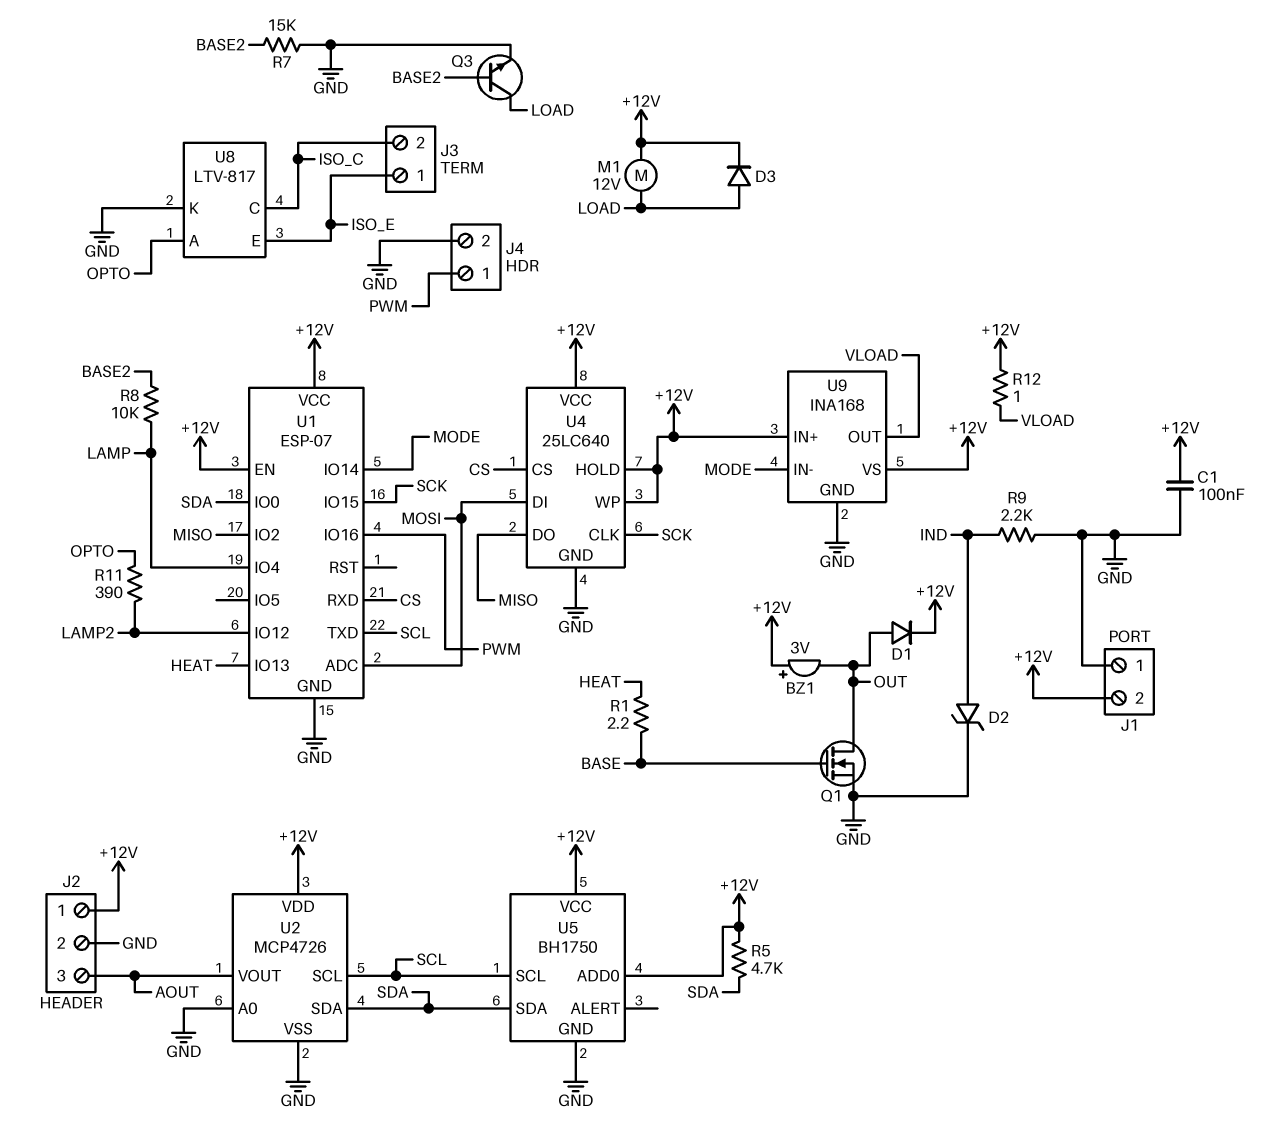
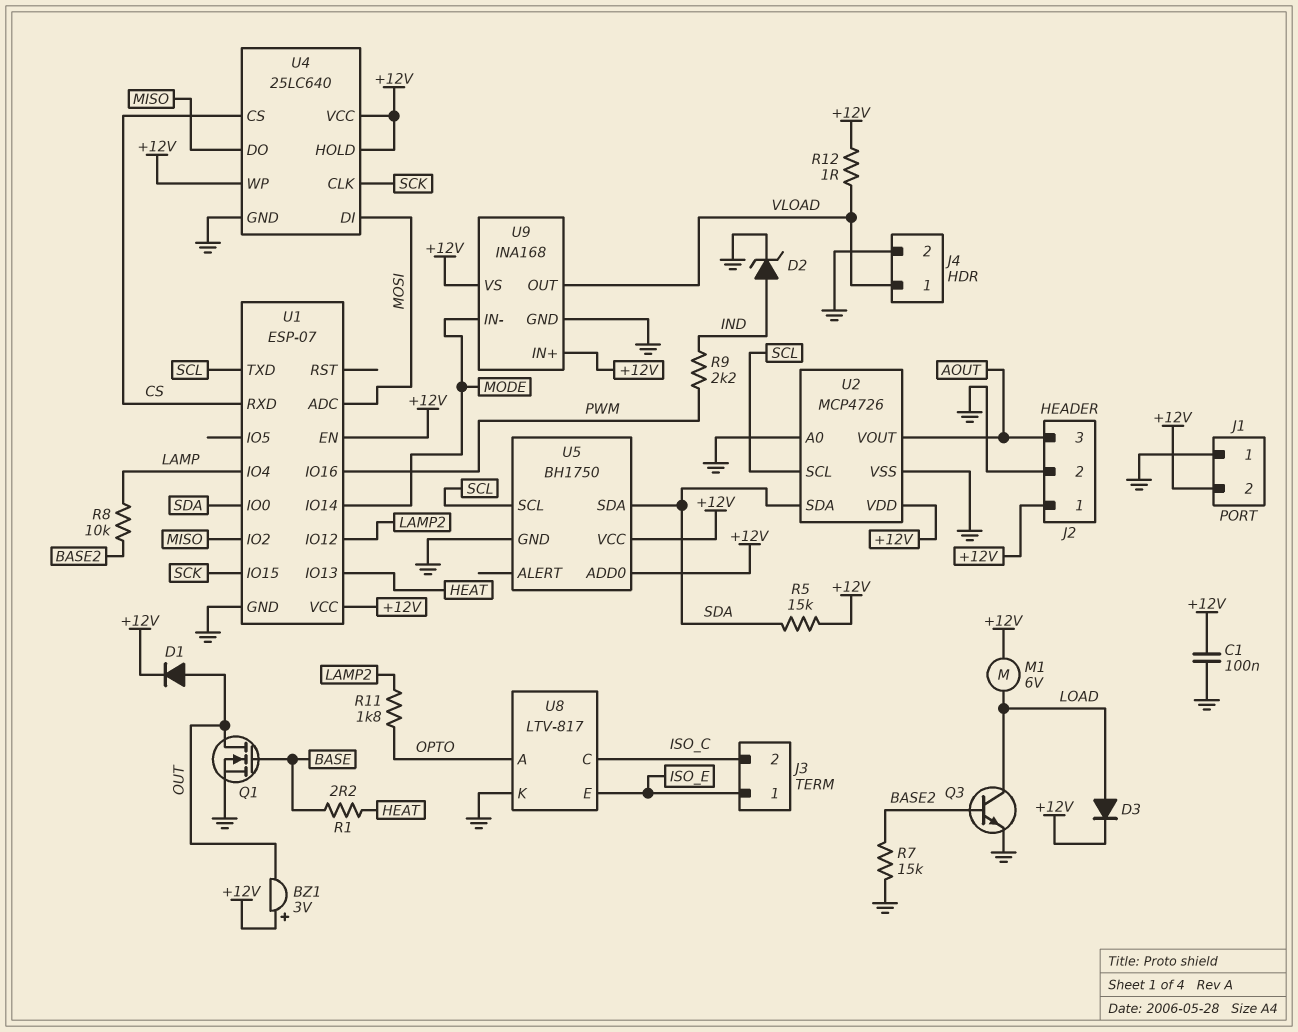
J4 pin 1: PWM -> VLOAD
M1: motor 12V (+12V, LOAD) -> motor 6V (+12V, LOAD)
R5: 4.7k (+12V, SDA) -> 15k (+12V, SDA)
R9: 2.2k (GND, IND) -> 2.2k (IND, PWM)
R11: 390 (LAMP2, OPTO) -> 1.8k (LAMP2, OPTO)

